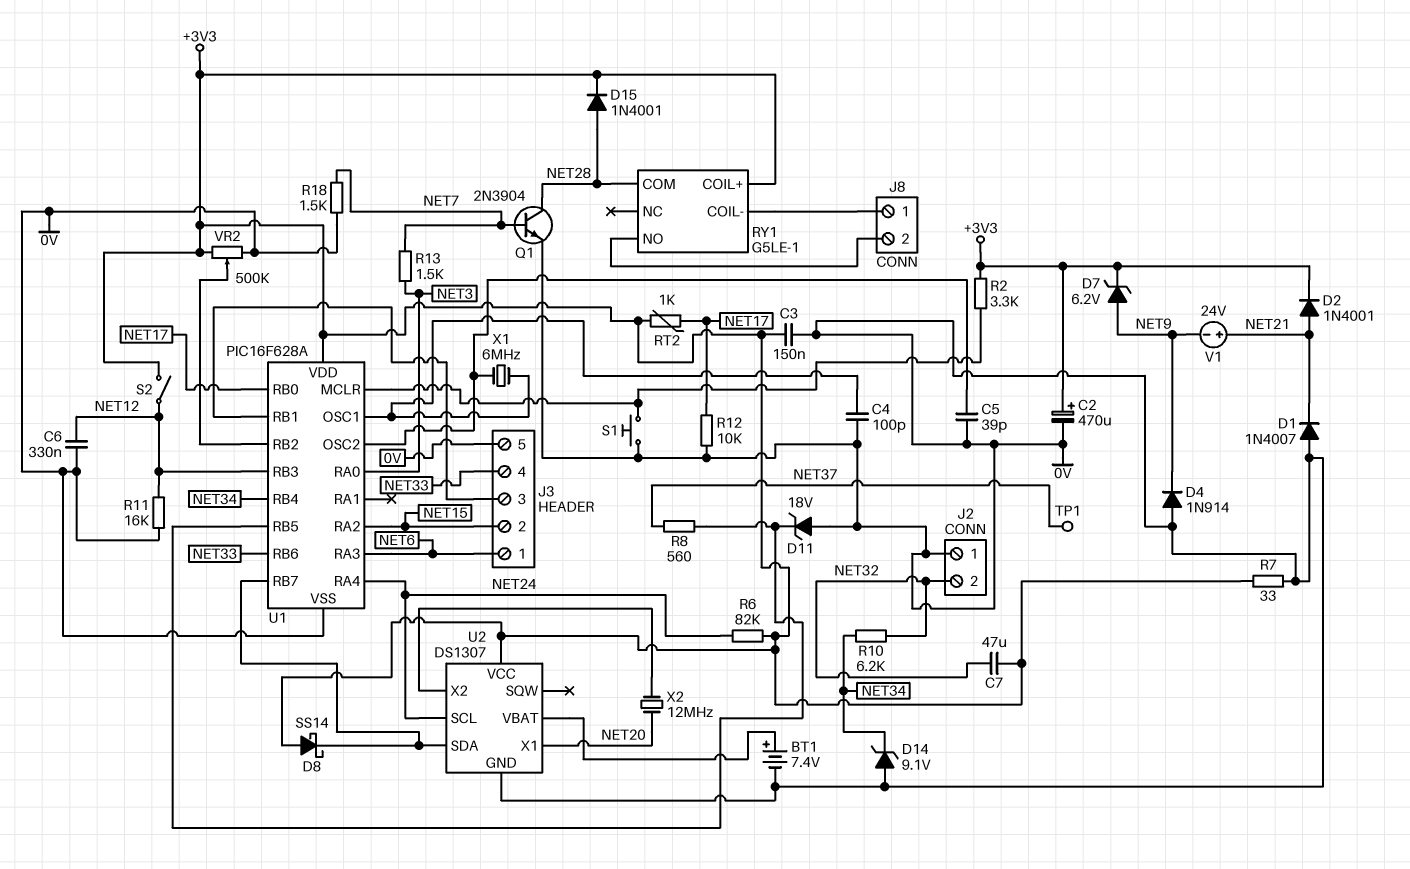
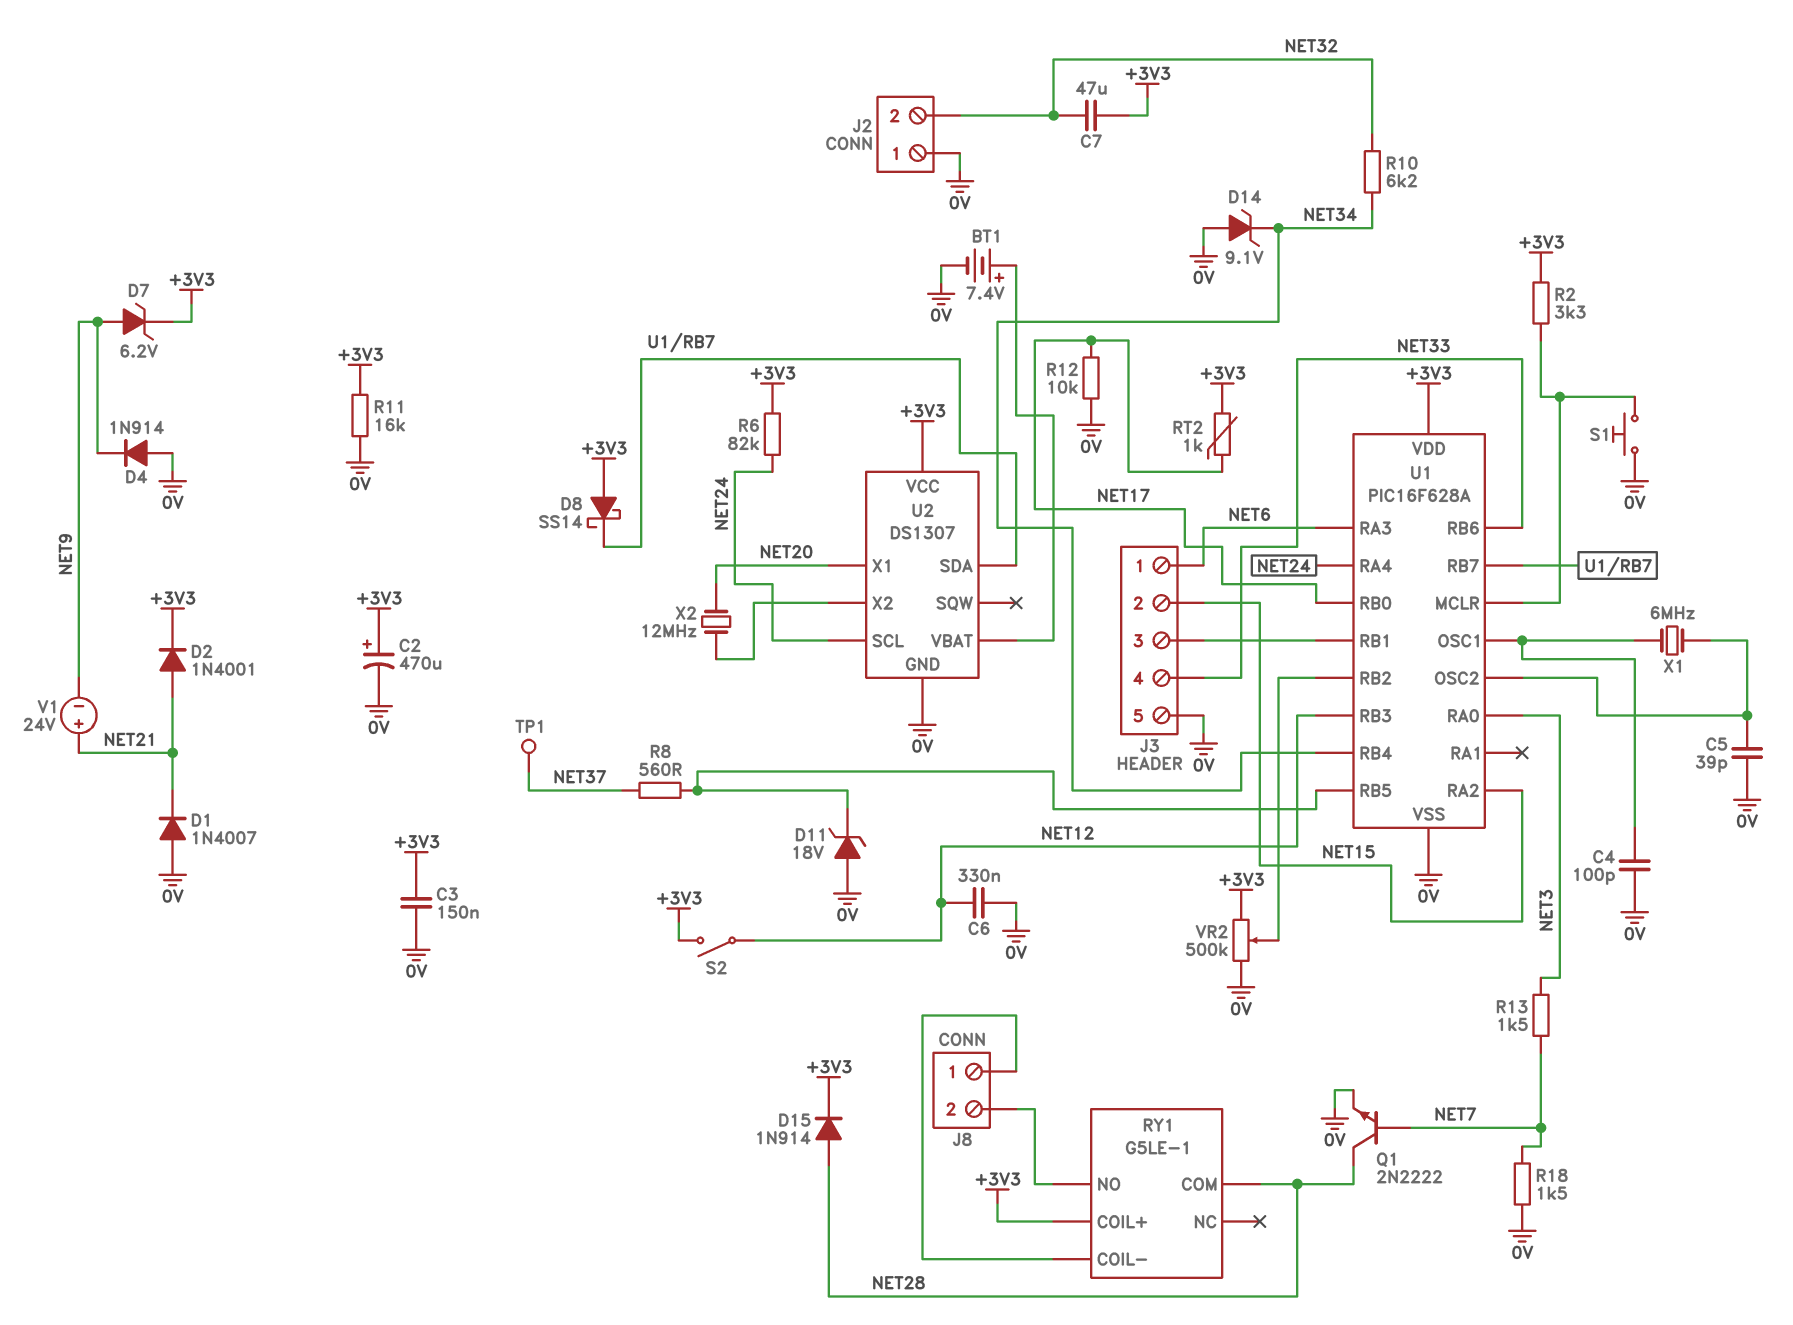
D15: diode 1N4001 (A NET28, K +3V3) -> diode 1N914 (A NET28, K +3V3)
Q1: NPN 2N3904 (B NET7, C NET28, E 0V) -> NPN 2N2222 (B NET7, C NET28, E 0V)
R7: 33 (+3V3, 0V) -> none
R11: 16k (0V, NET12) -> 16k (+3V3, 0V)

